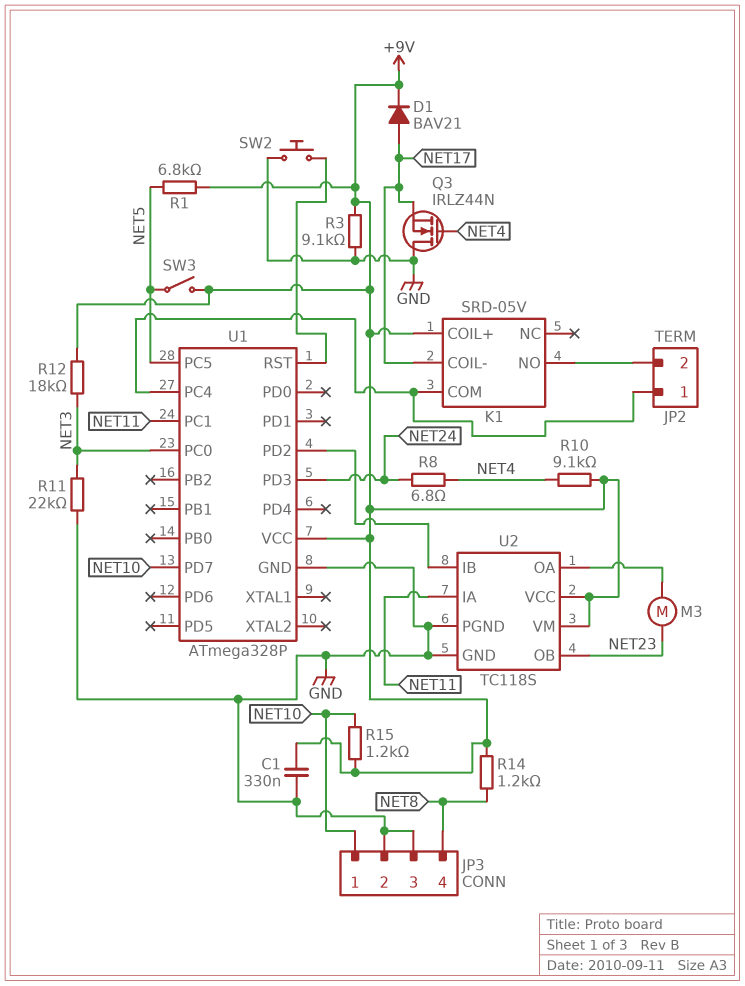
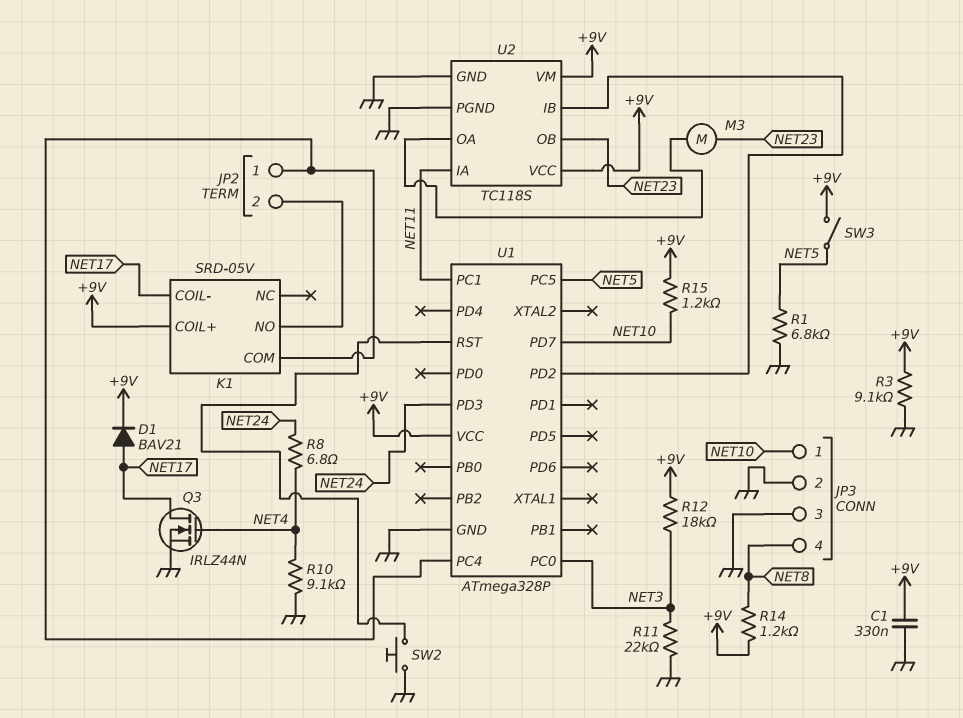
Q3: NMOS IRLZ44N (G NET4, D GND, S NET17) -> NMOS IRLZ44N (G NET4, D NET17, S GND)
R1: 6.8k (+9V, NET5) -> 6.8k (GND, NET5)
R10: 9.1k (+9V, NET4) -> 9.1k (GND, NET4)

